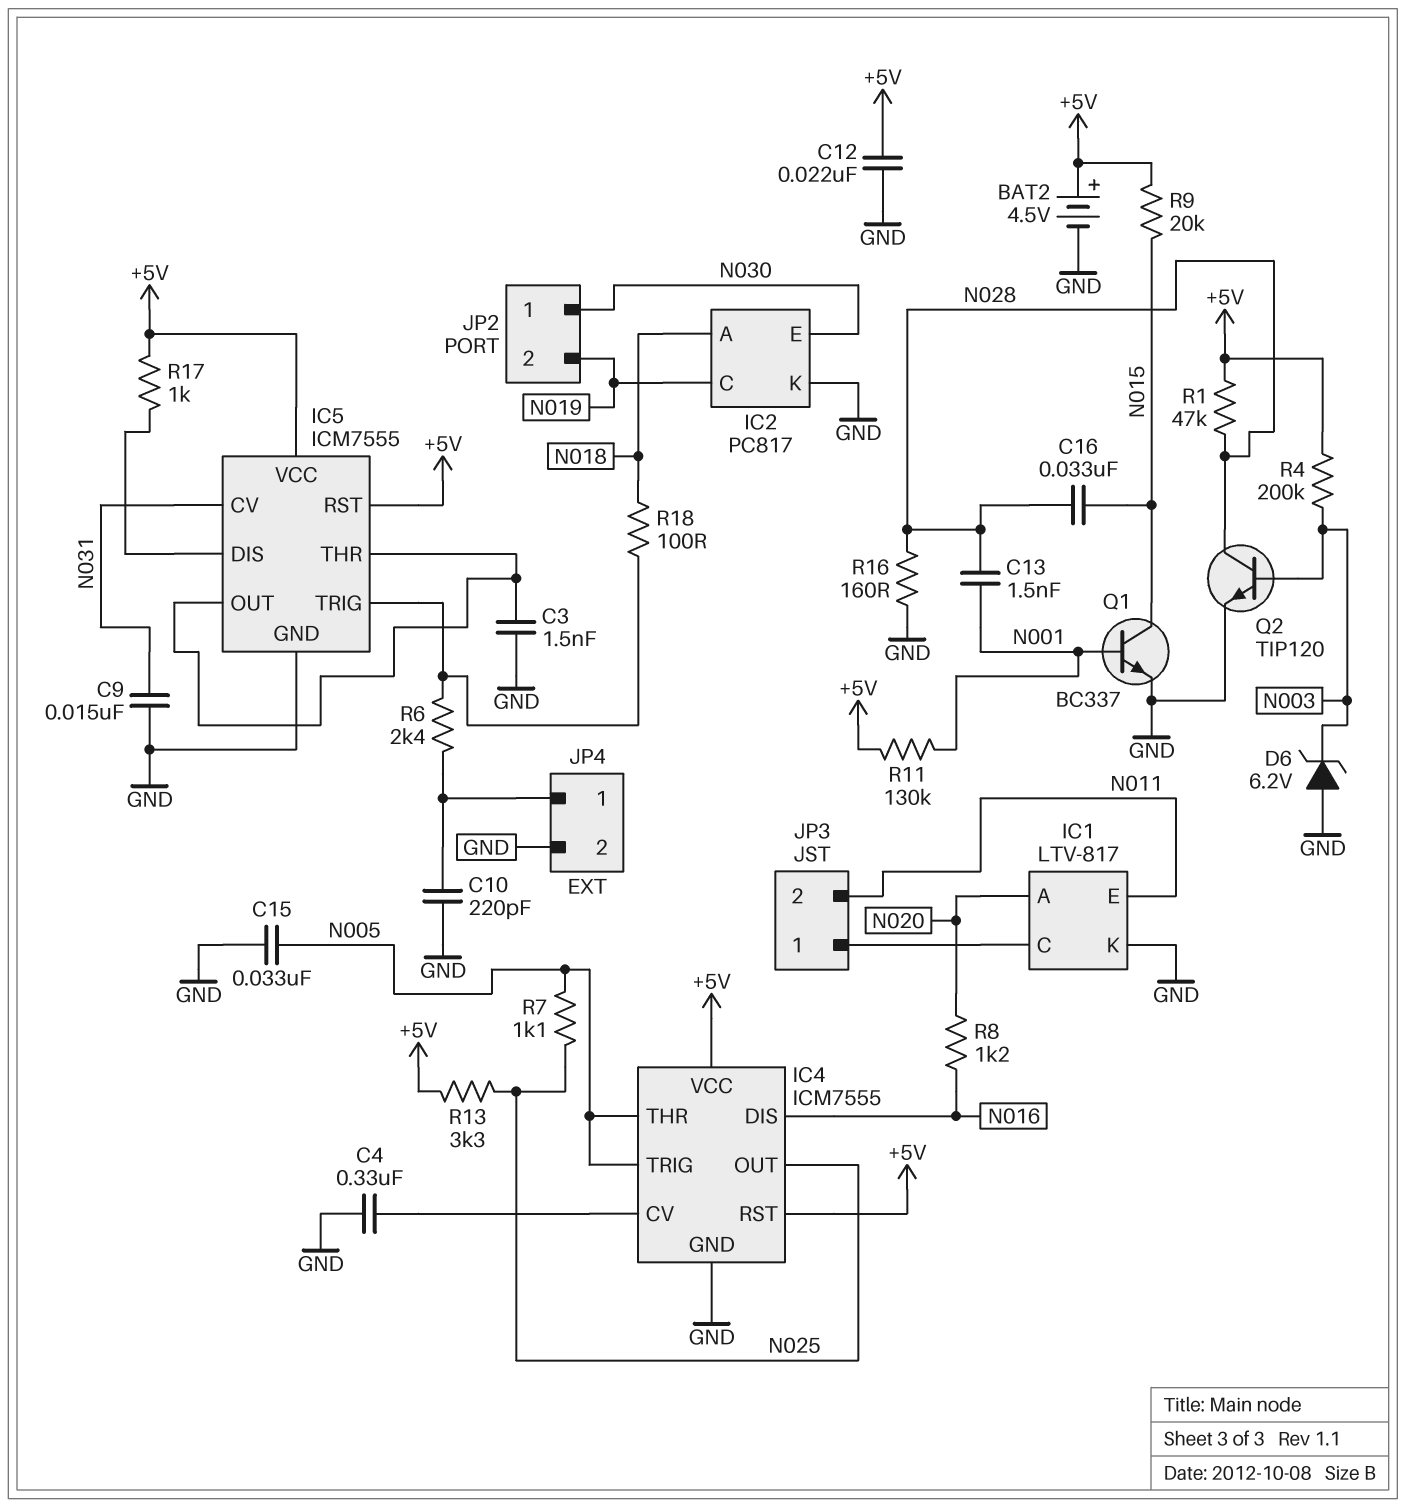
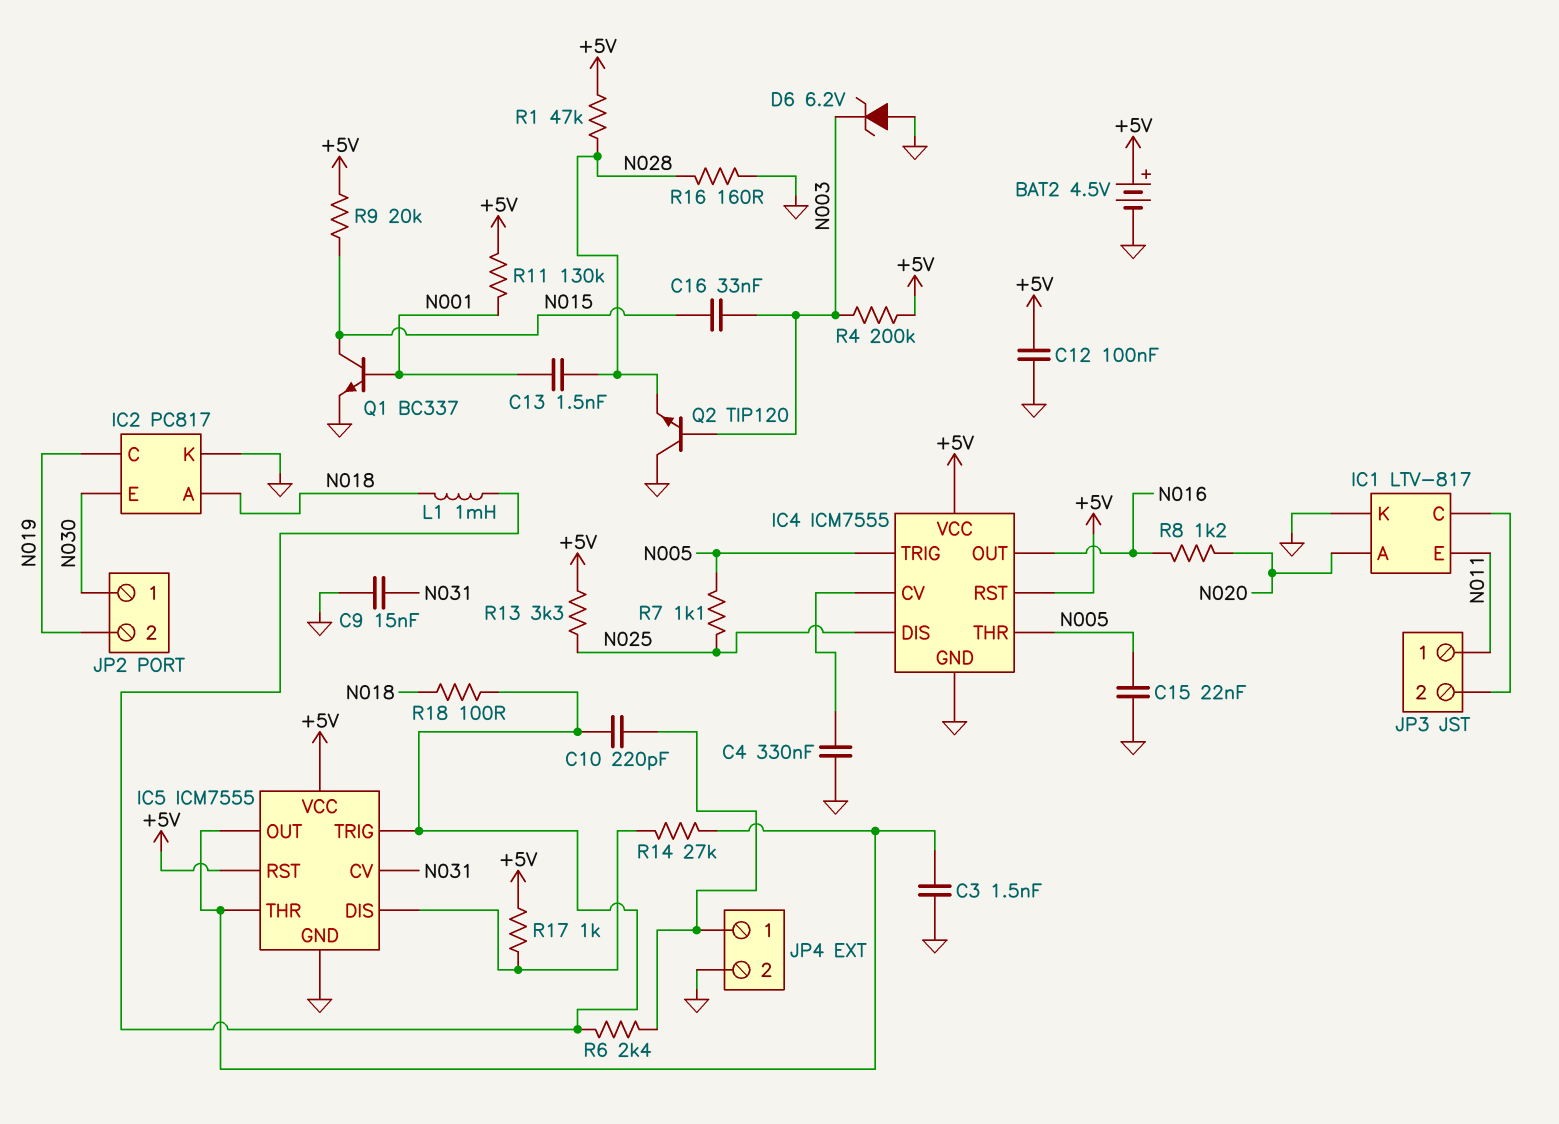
C10: 220pF (GND, JP4/1) -> 220pF (IC5/TRIG, JP4/1)
C12: 22nF (+5V, GND) -> 100nF (+5V, GND)
C15: 33nF (GND, N005) -> 22nF (GND, N005)
C16: 33nF (N015, N028) -> 33nF (N003, N015)
IC4 pin DIS: N016 -> N025
IC4 pin OUT: N025 -> N016
JP3 pin 1: IC1/C -> N011
JP3 pin 2: N011 -> IC1/C
L1: none -> 1mH (IC5/TRIG, N018)
Q2: NPN TIP120 (B N003, C N028, E GND) -> NPN TIP120 (B N003, C GND, E N028)
R14: none -> 27k (IC5/DIS, IC5/OUT)

